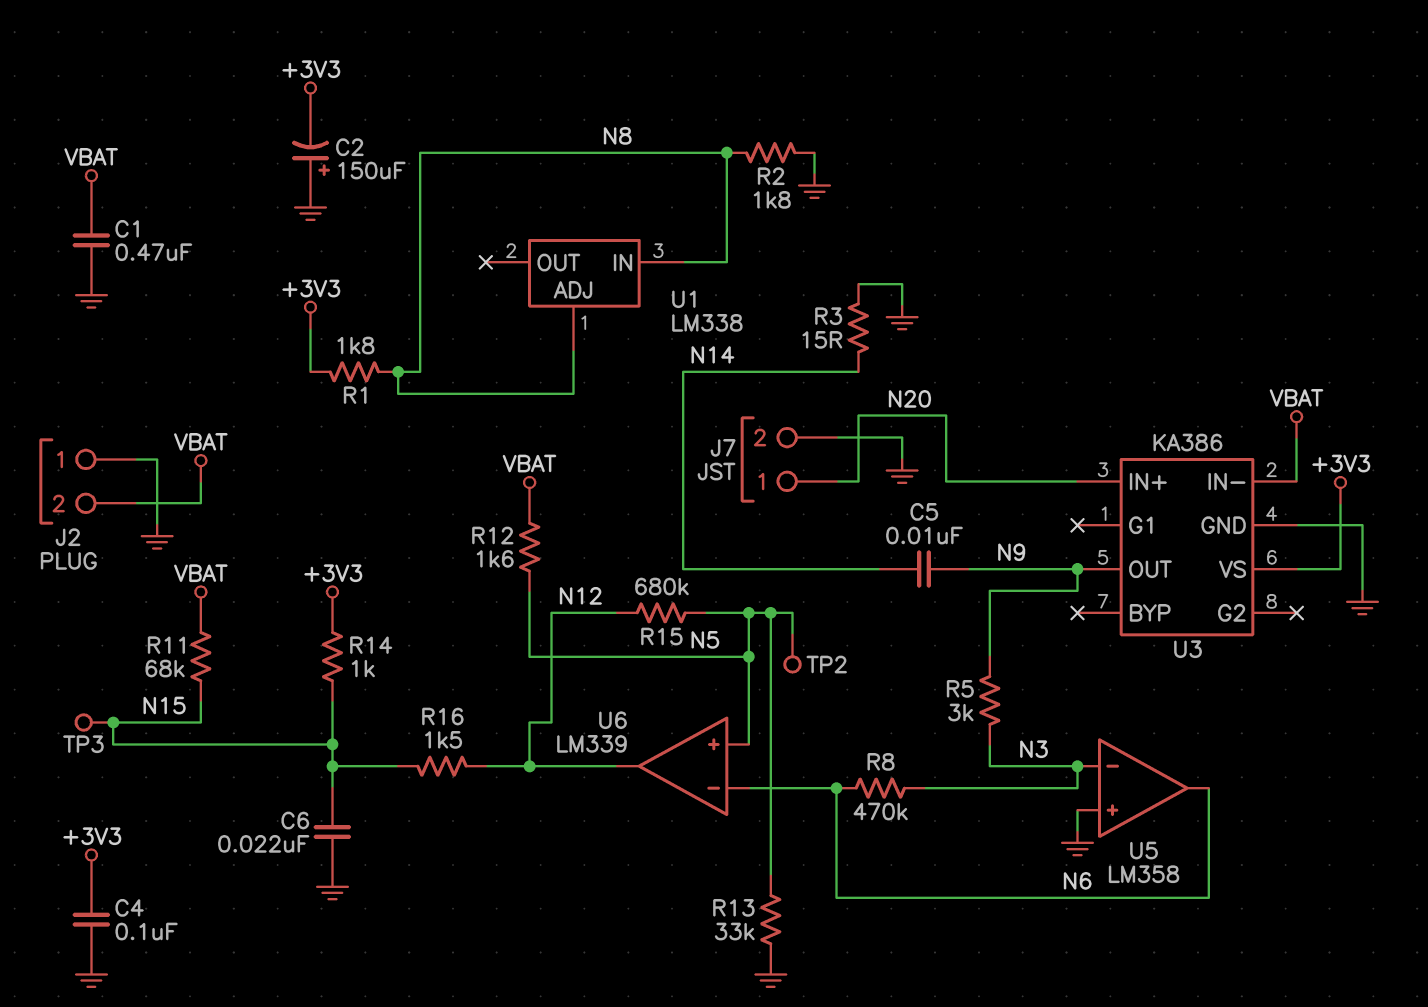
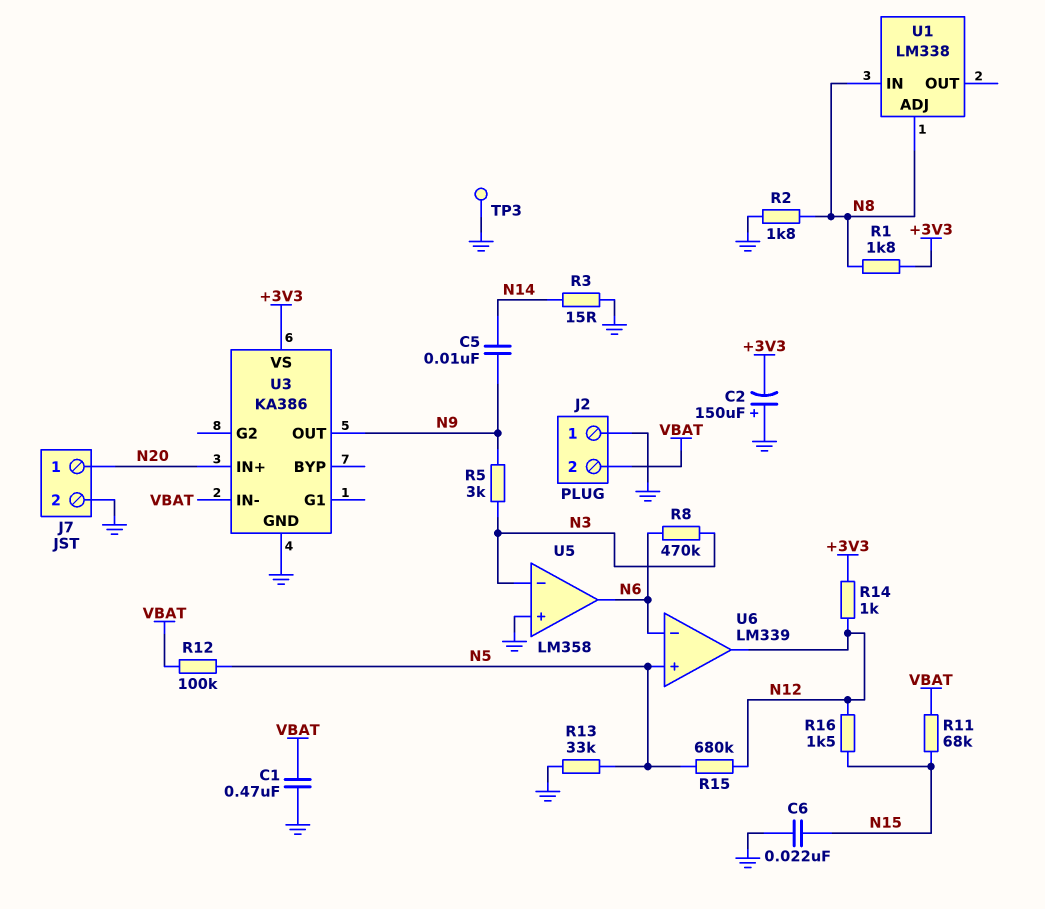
C4: 100nF (+3V3, GND) -> none
R12: 1.6k (N5, VBAT) -> 100k (N5, VBAT)
R14: 1k (+3V3, N15) -> 1k (+3V3, N12)
TP2: test point (N5) -> none
TP3: test point (N15) -> test point (GND)

